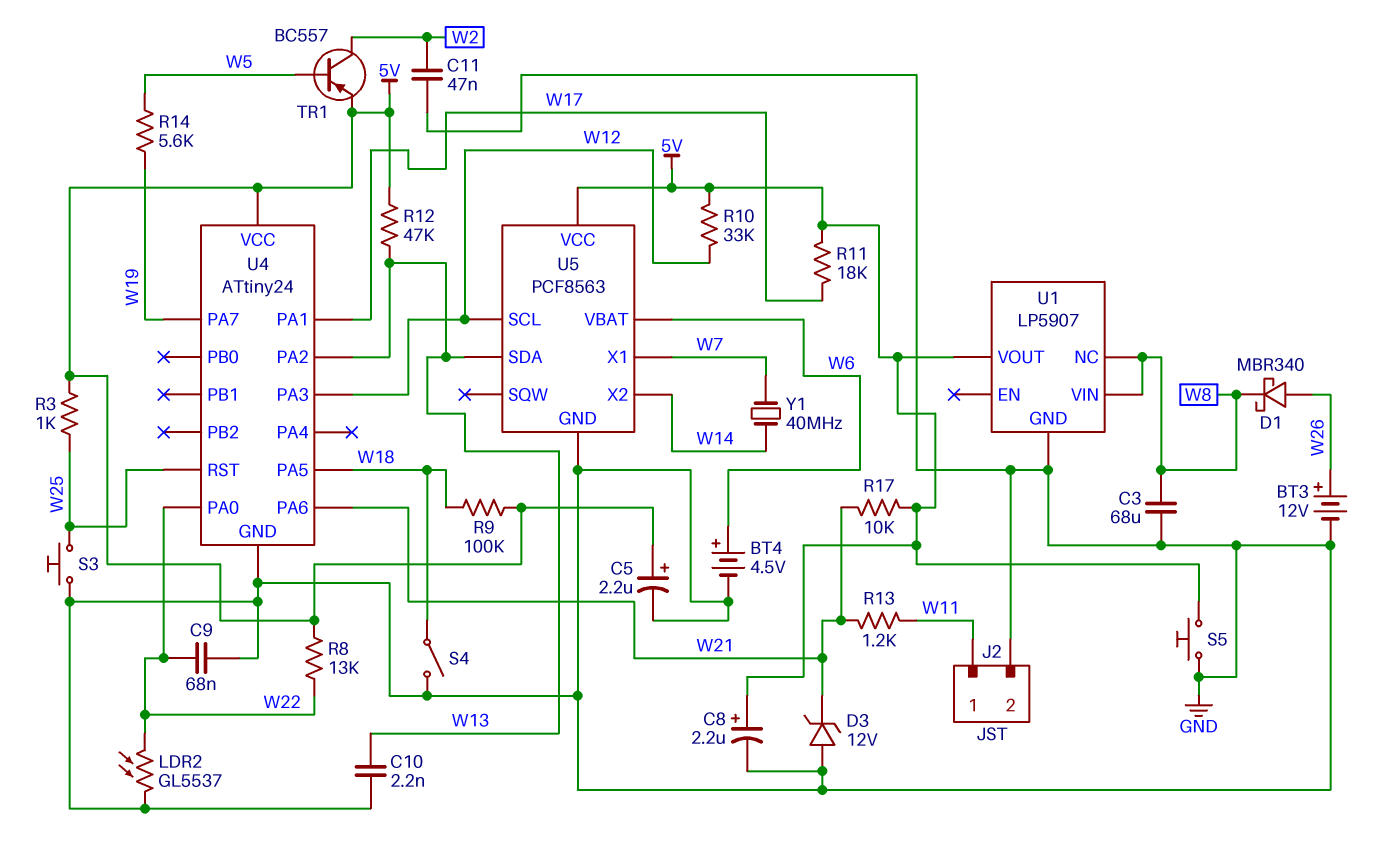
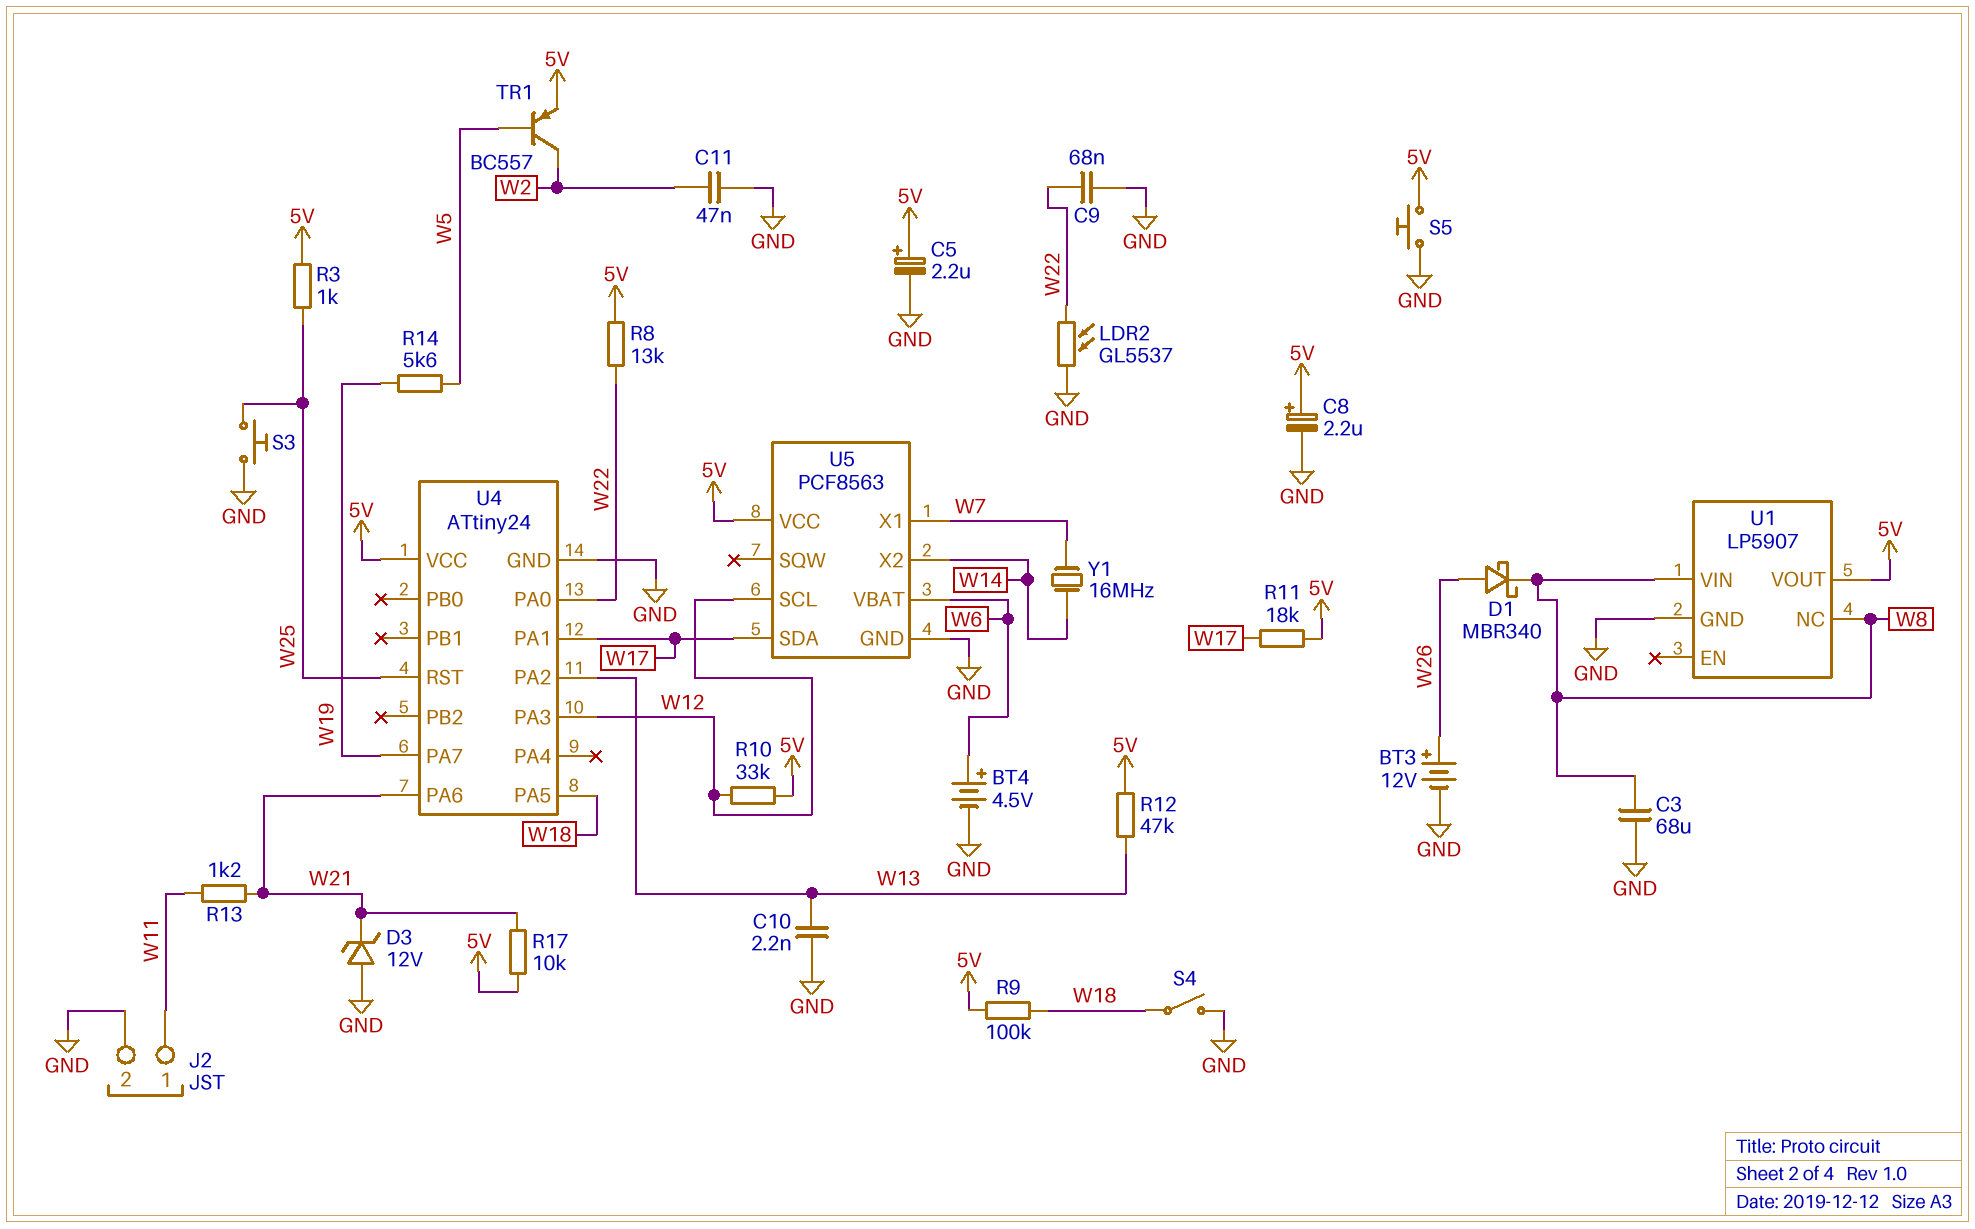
U5 pin SDA: W13 -> W17
Y1: 40MHz (W7, W14) -> 16MHz (W7, W14)

